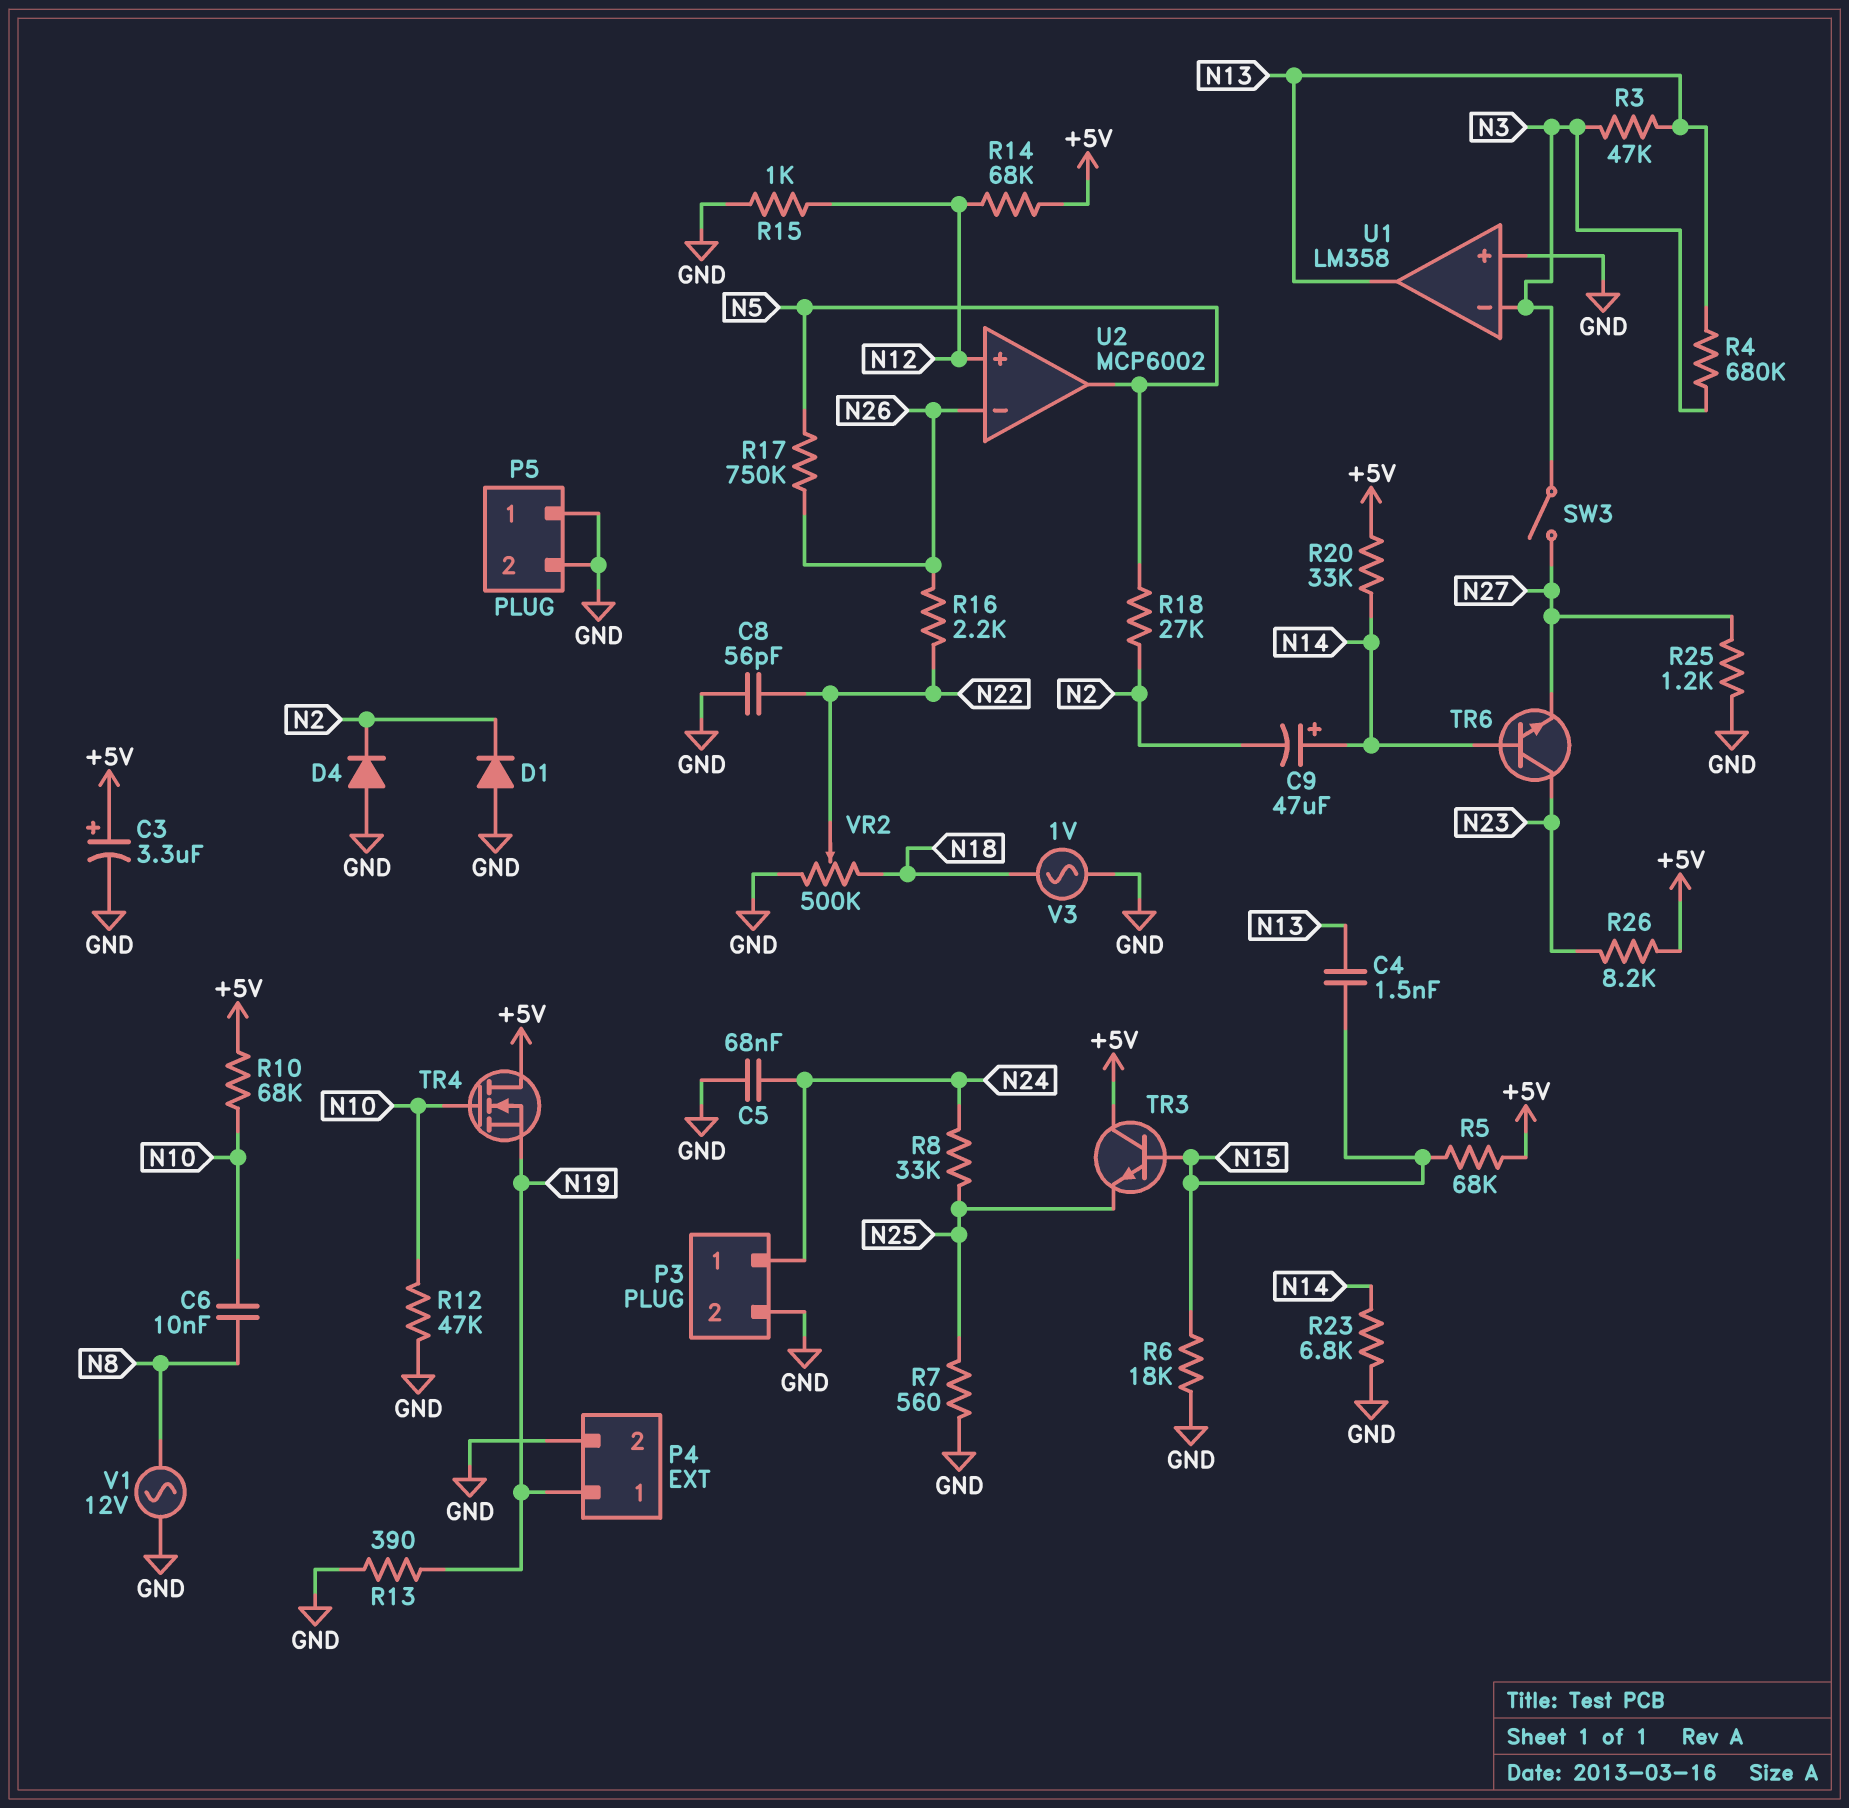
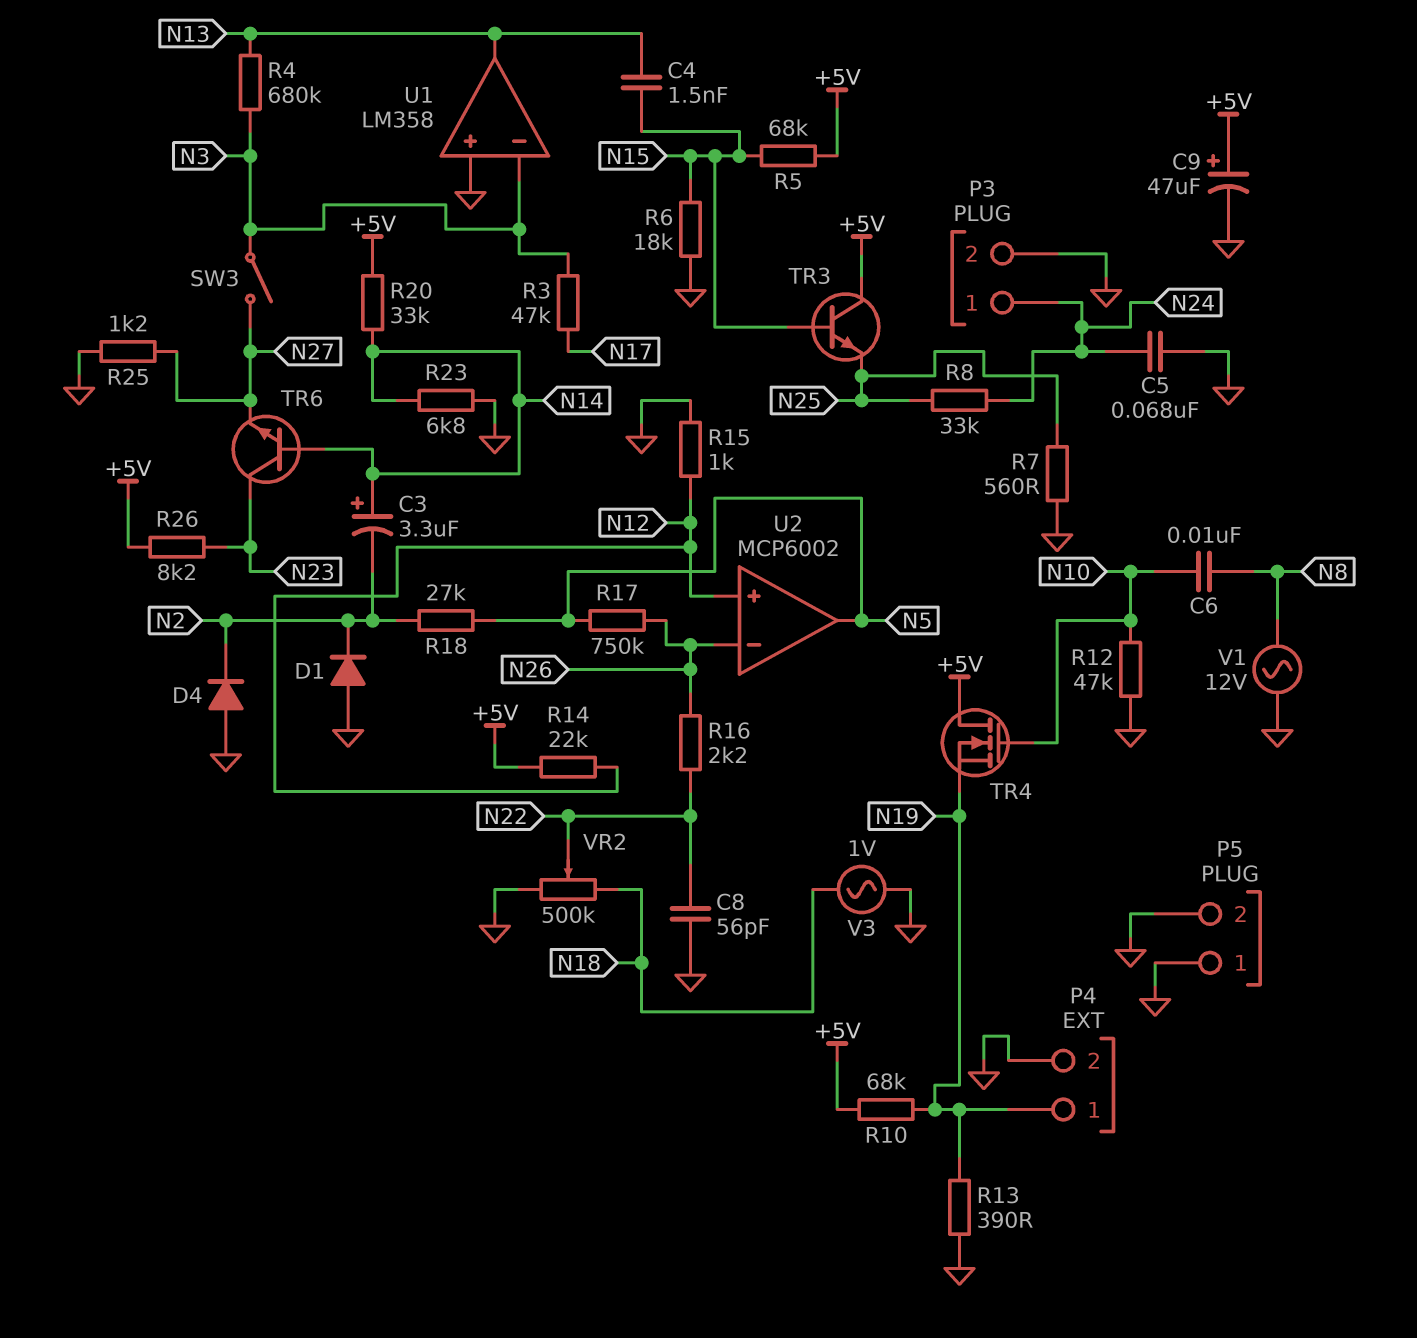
C3: 3.3uF (plus +5V, minus GND) -> 3.3uF (plus N14, minus N2)
C9: 47uF (plus N14, minus N2) -> 47uF (plus +5V, minus GND)
R3: 47k (N3, N13) -> 47k (N3, N17)
R10: 68k (+5V, N10) -> 68k (+5V, N19)
R14: 68k (+5V, N12) -> 22k (+5V, N12)

